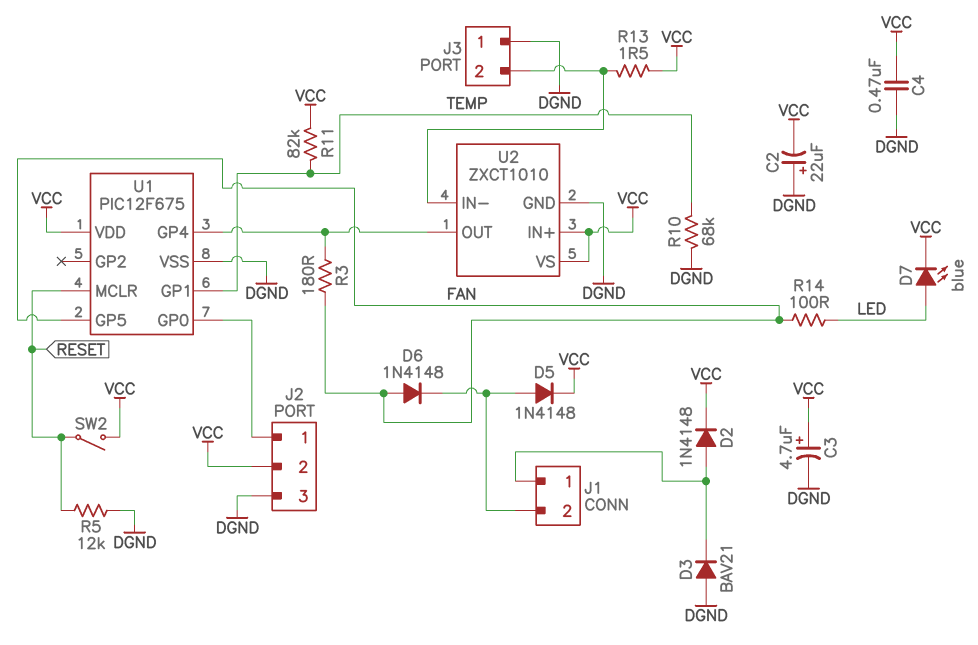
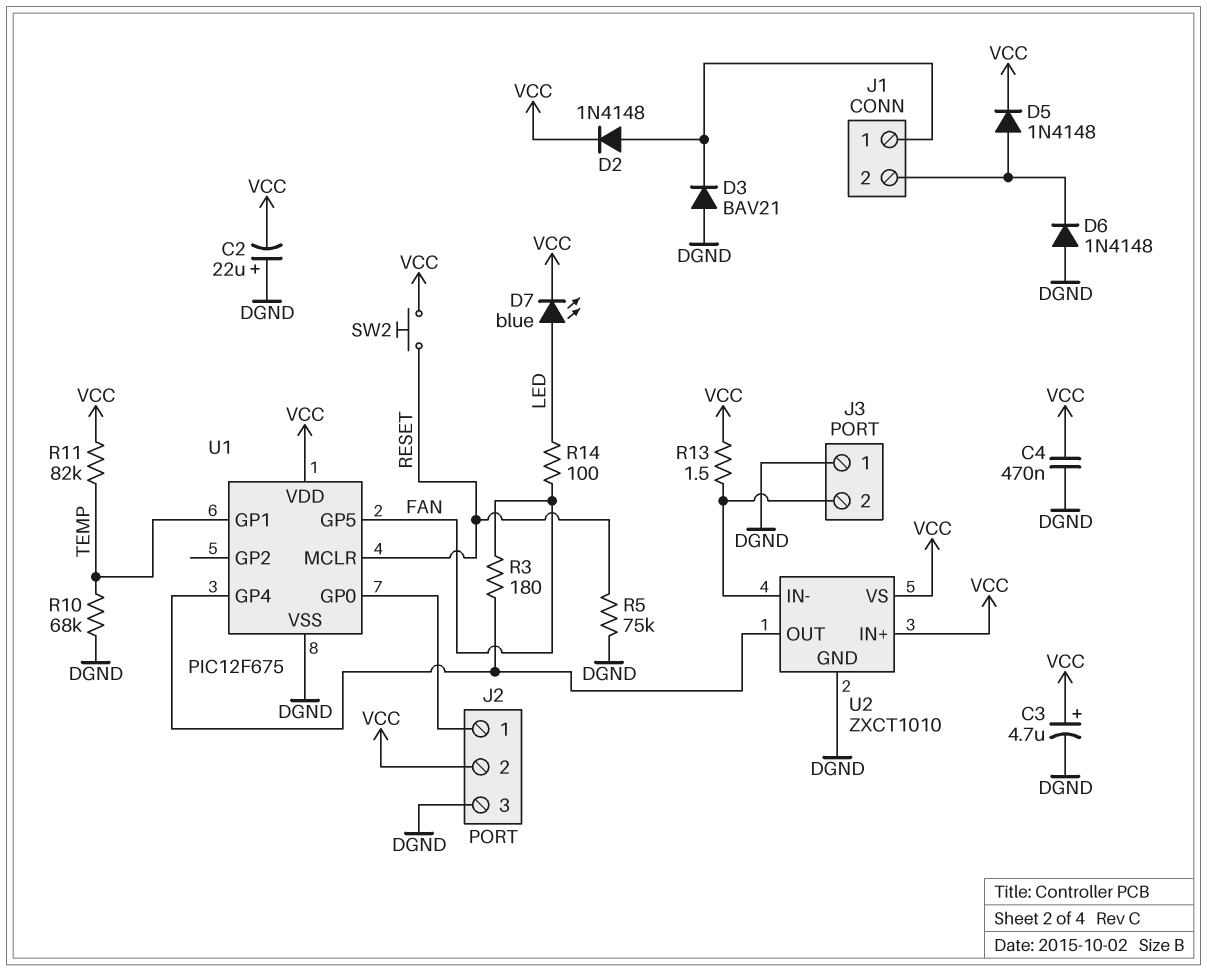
D6: diode 1N4148 (A FAN, K J1/2) -> diode 1N4148 (A DGND, K J1/2)
R5: 12k (DGND, RESET) -> 75k (DGND, RESET)
SW2: switch (RESET, VCC) -> button (RESET, VCC)

